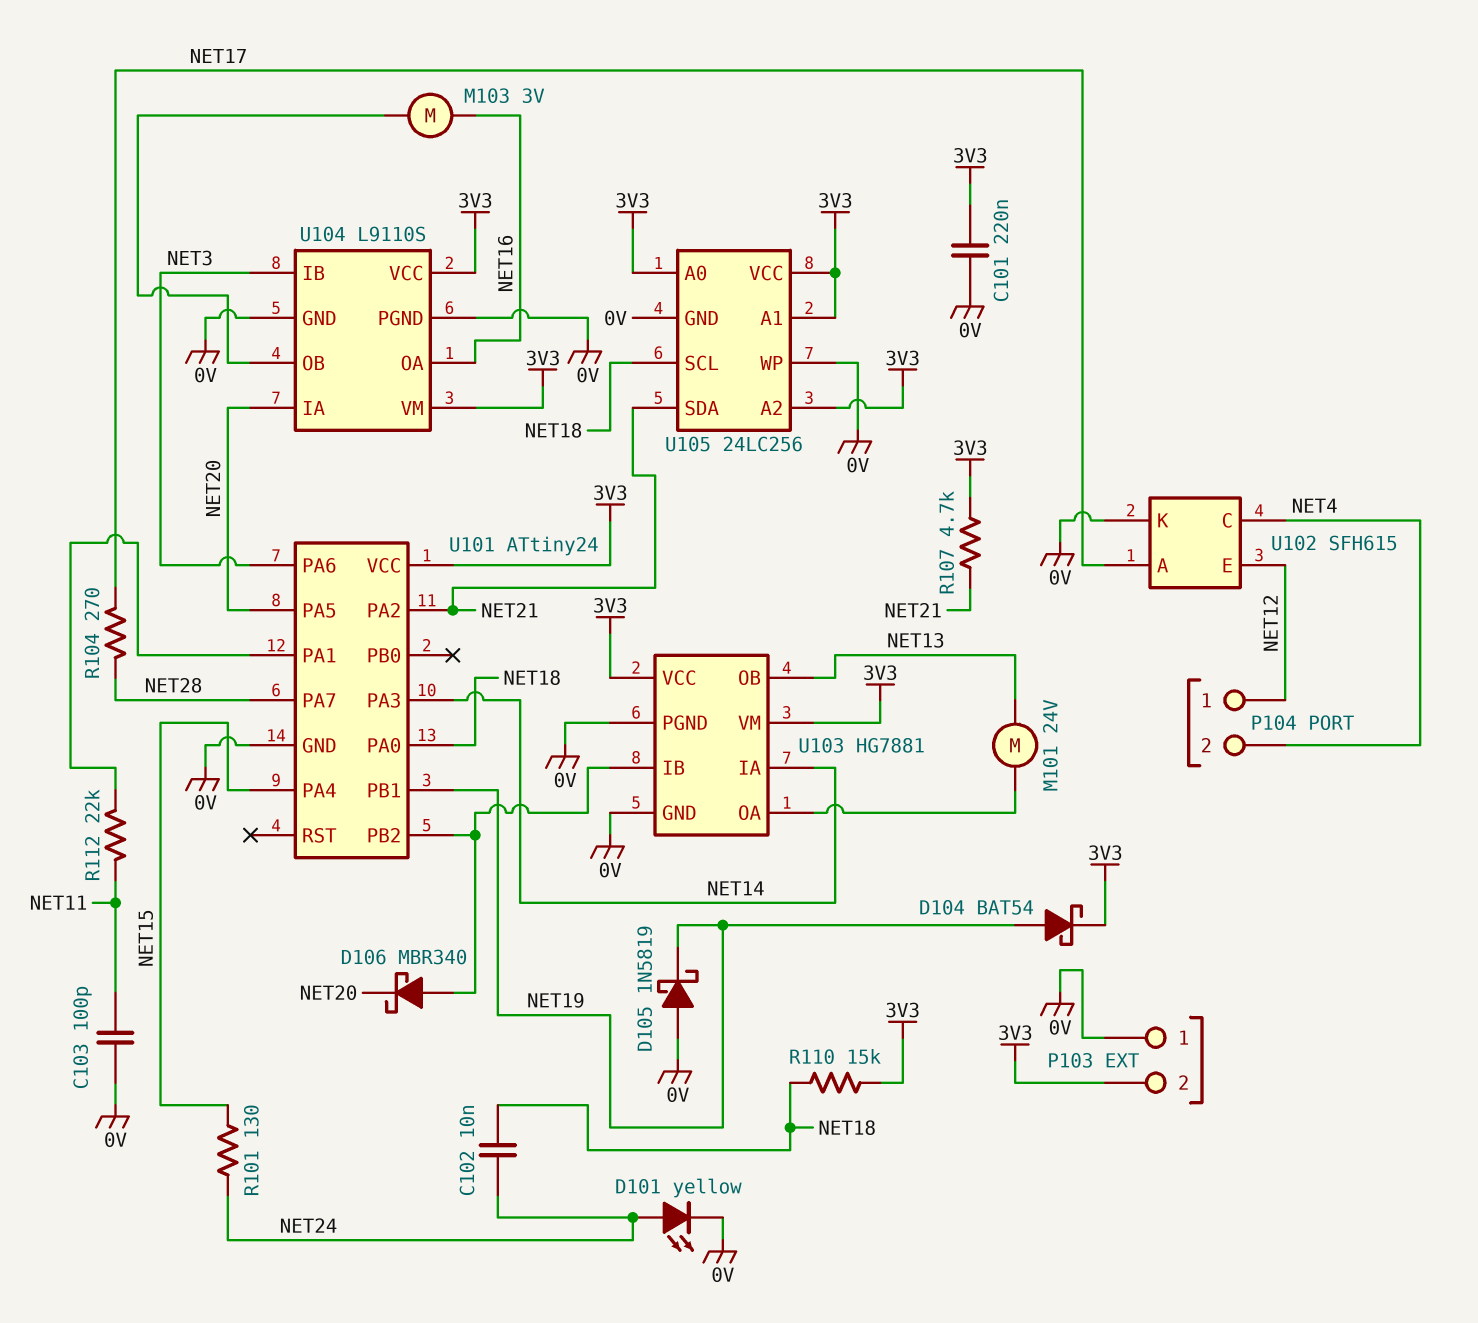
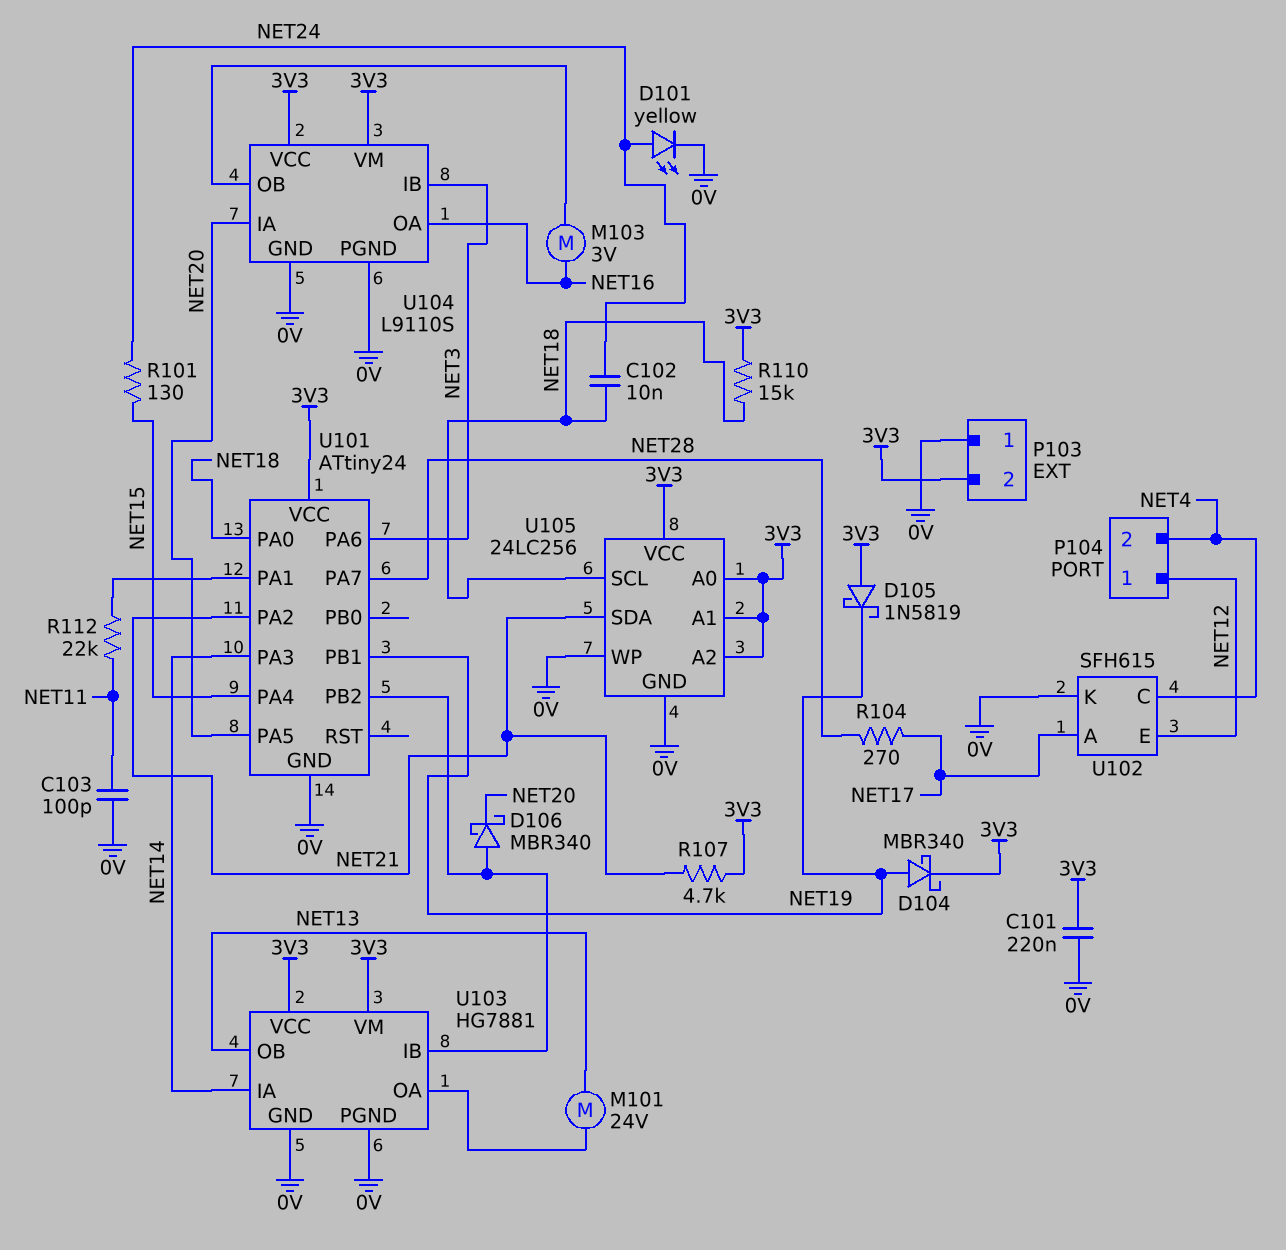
D104: schottky BAT54 (A NET19, K 3V3) -> schottky MBR340 (A NET19, K 3V3)
D105: schottky 1N5819 (A 0V, K NET19) -> schottky 1N5819 (A 3V3, K NET19)

